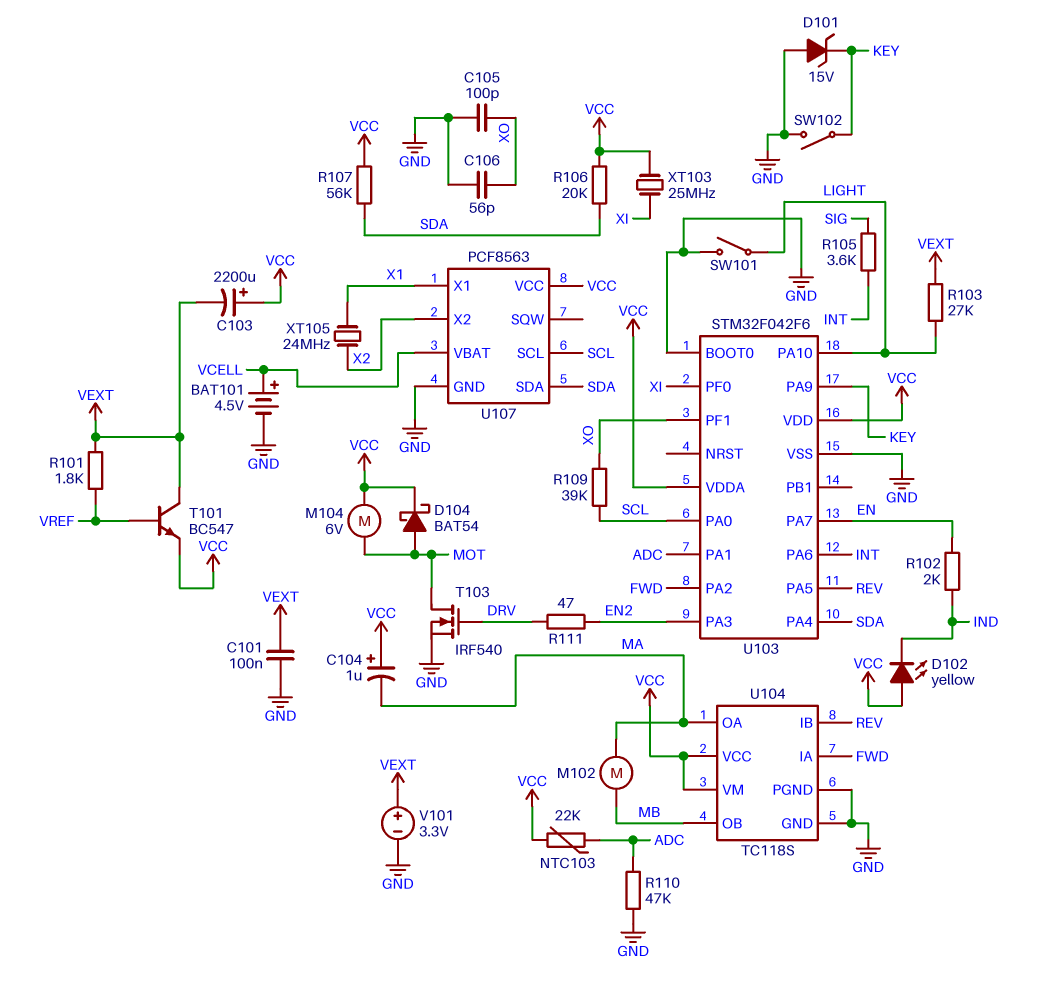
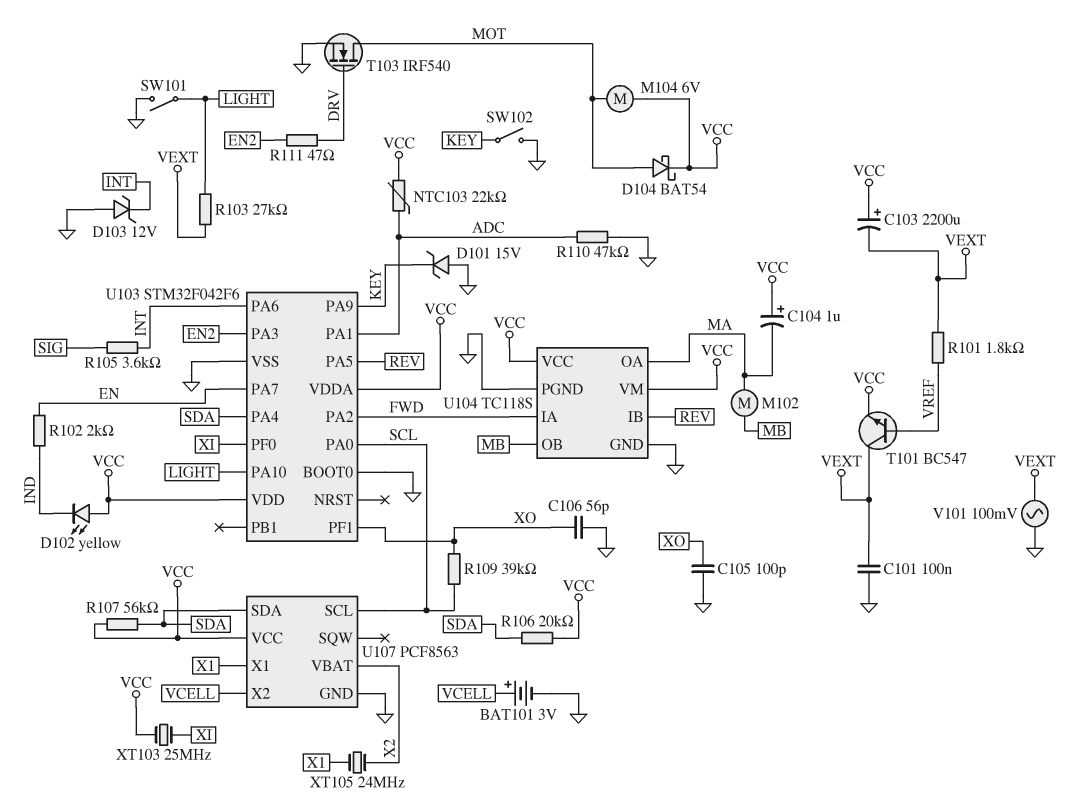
BAT101: 4.5V (plus VCELL, minus GND) -> 3V (plus VCELL, minus GND)
D103: none -> zener 12V (A GND, K INT)
U107 pin VBAT: VCELL -> X2
U107 pin X2: X2 -> VCELL
V101: 3.3V (plus VEXT, minus GND) -> AC 100mV (GND, VEXT)

